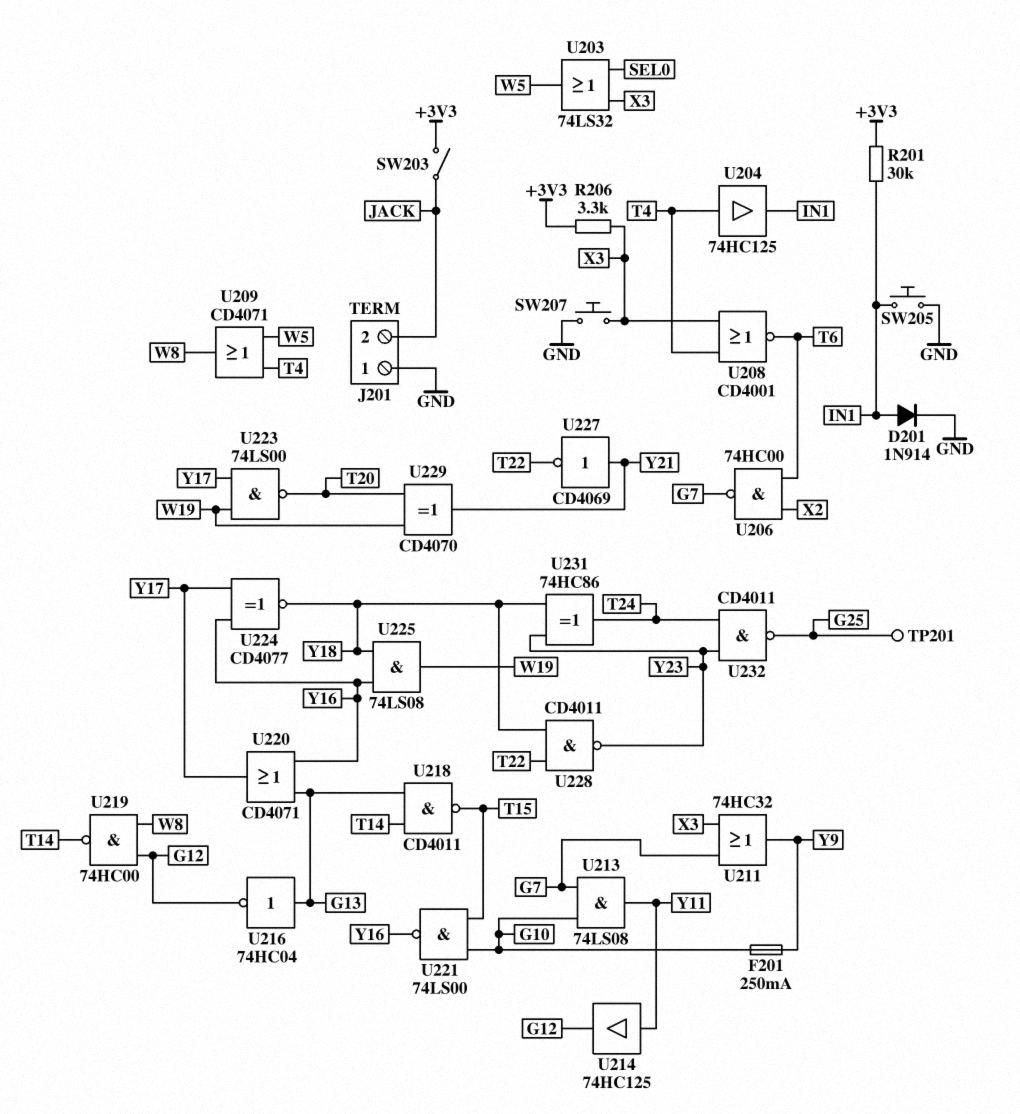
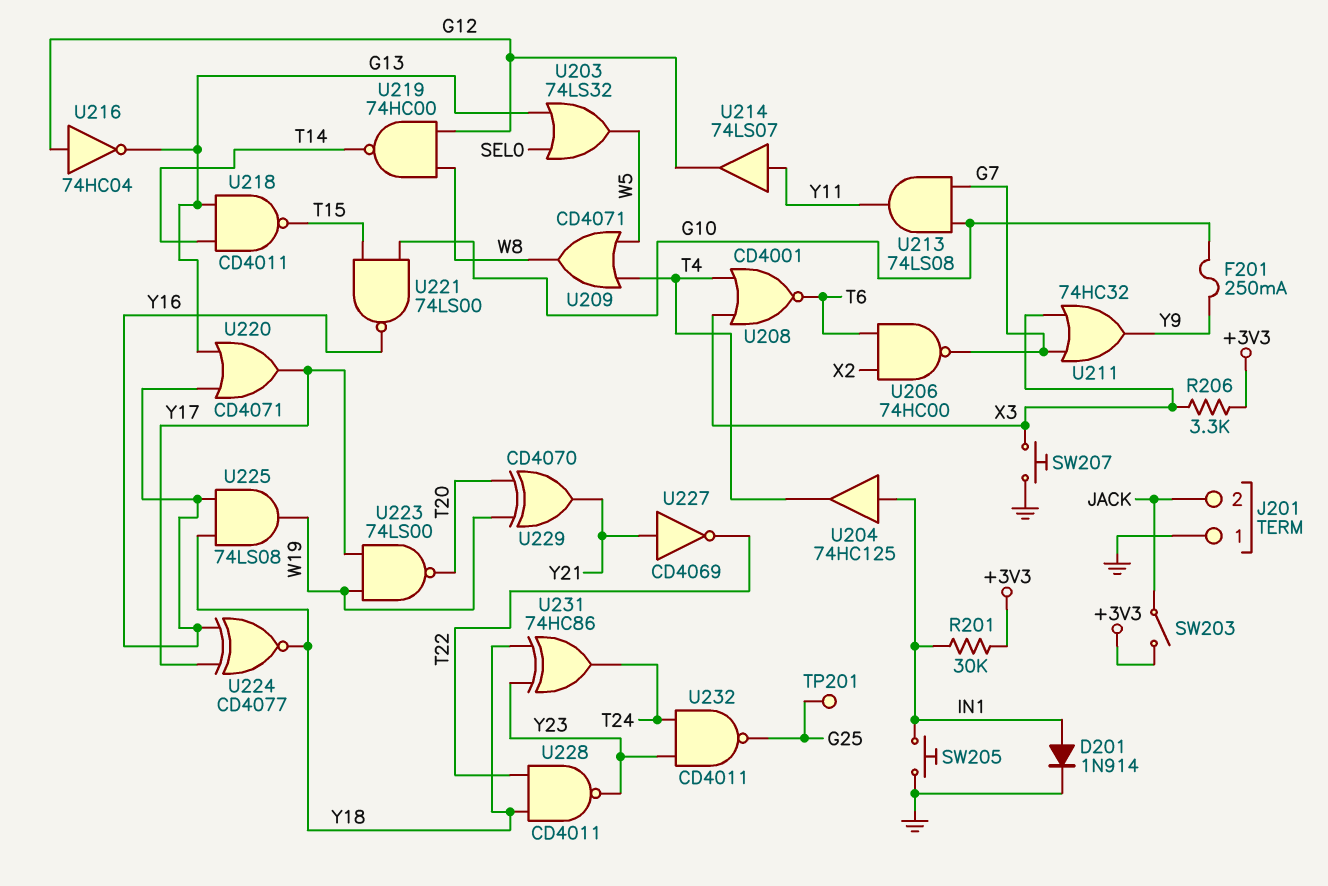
U203: OR 74LS32 (in SEL0, in X3, out W5) -> OR 74LS32 (in G13, in SEL0, out W5)
U204: buffer 74HC125 (in T4, out IN1) -> buffer 74HC125 (in IN1, out T4)
U214: buffer 74HC125 (in Y11, out G12) -> buffer 74LS07 (in Y11, out G12)
U216: NOT 74HC04 (in G13, out G12) -> NOT 74HC04 (in G12, out G13)

